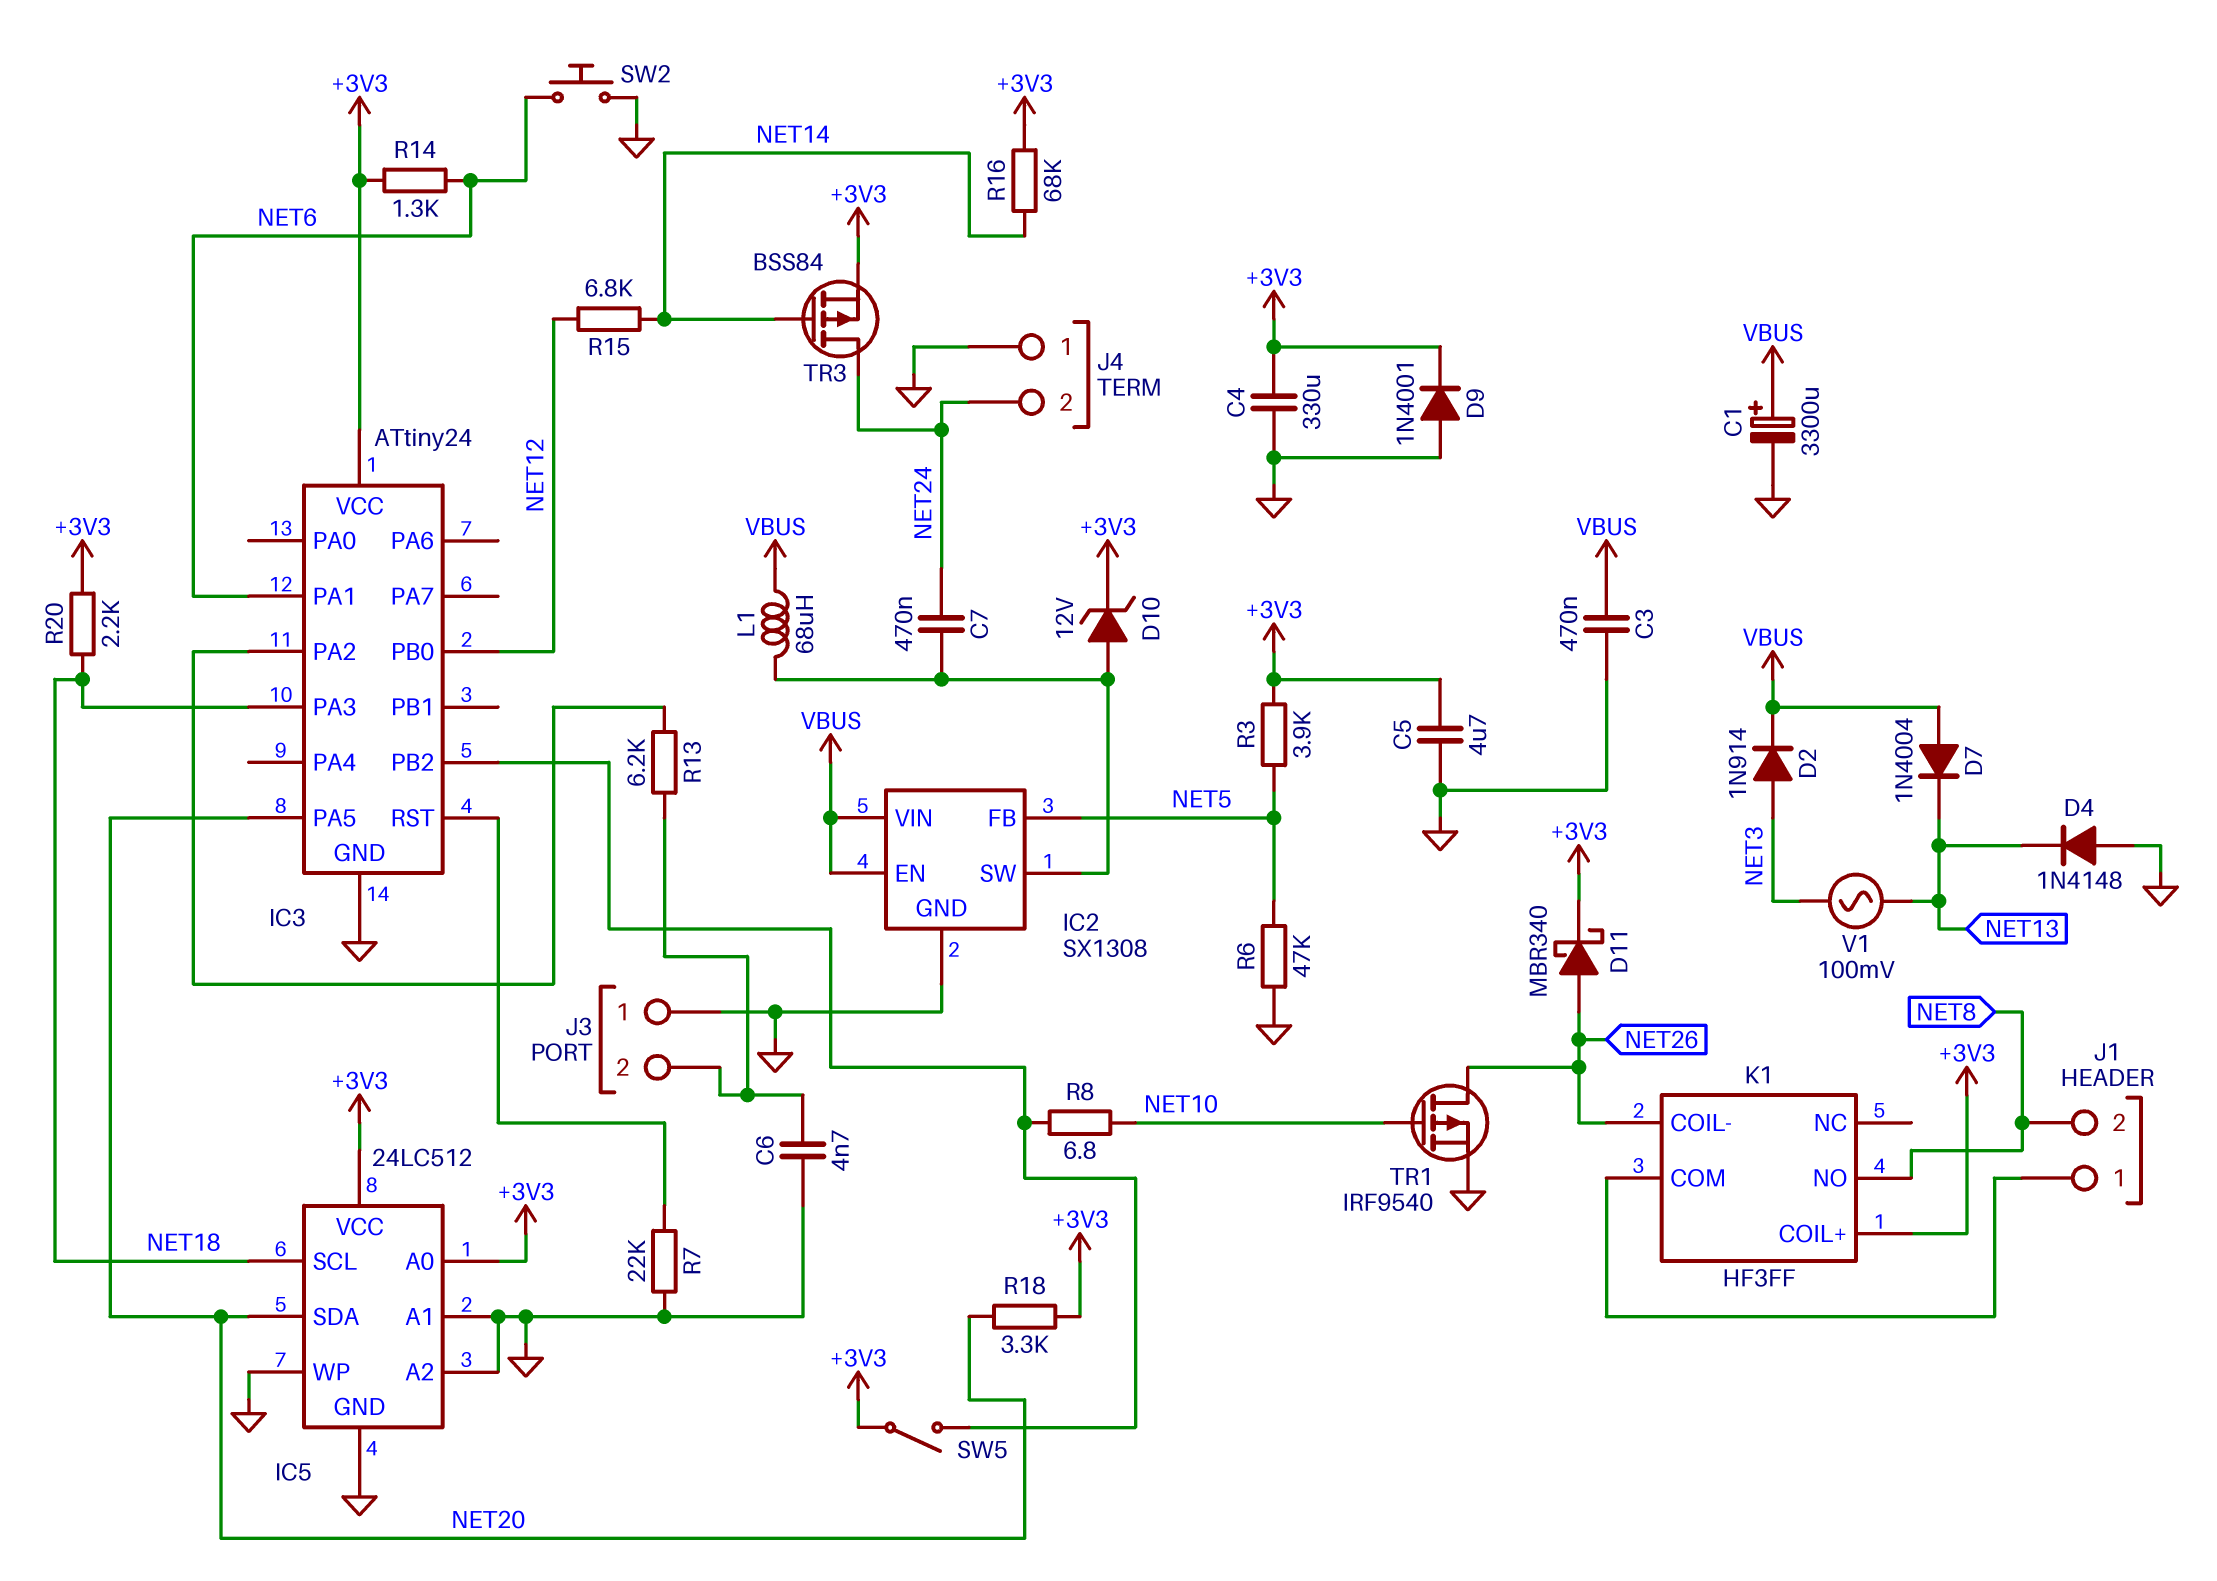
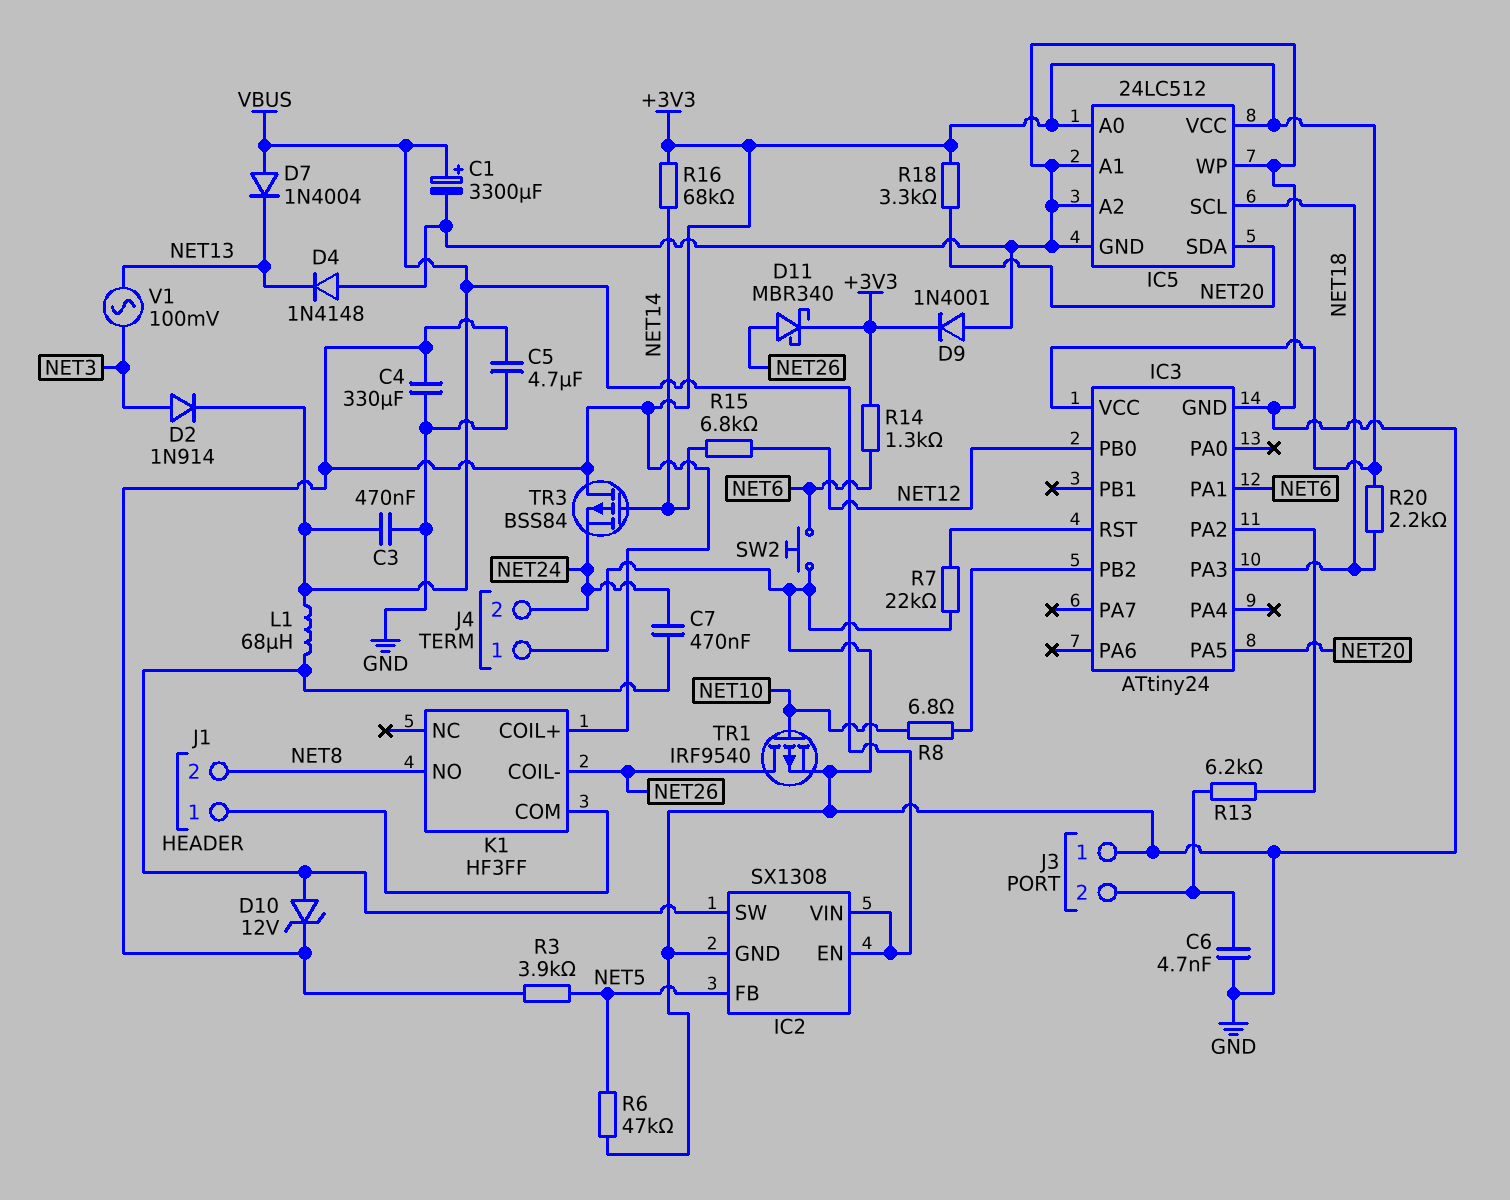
SW5: switch (+3V3, IC3/PB2) -> none
TR3: PMOS BSS84 (G NET14, D NET24, S +3V3) -> PMOS BSS84 (G NET14, D +3V3, S NET24)

